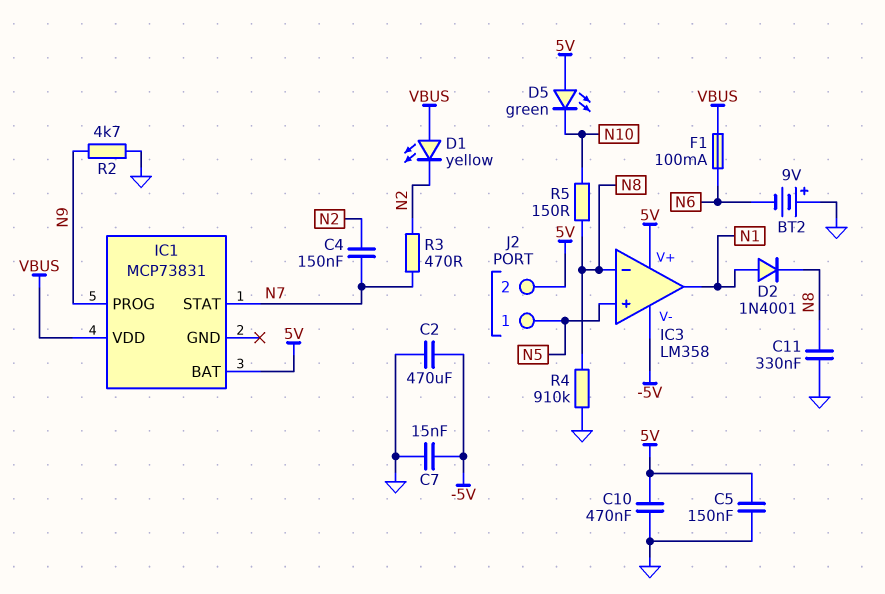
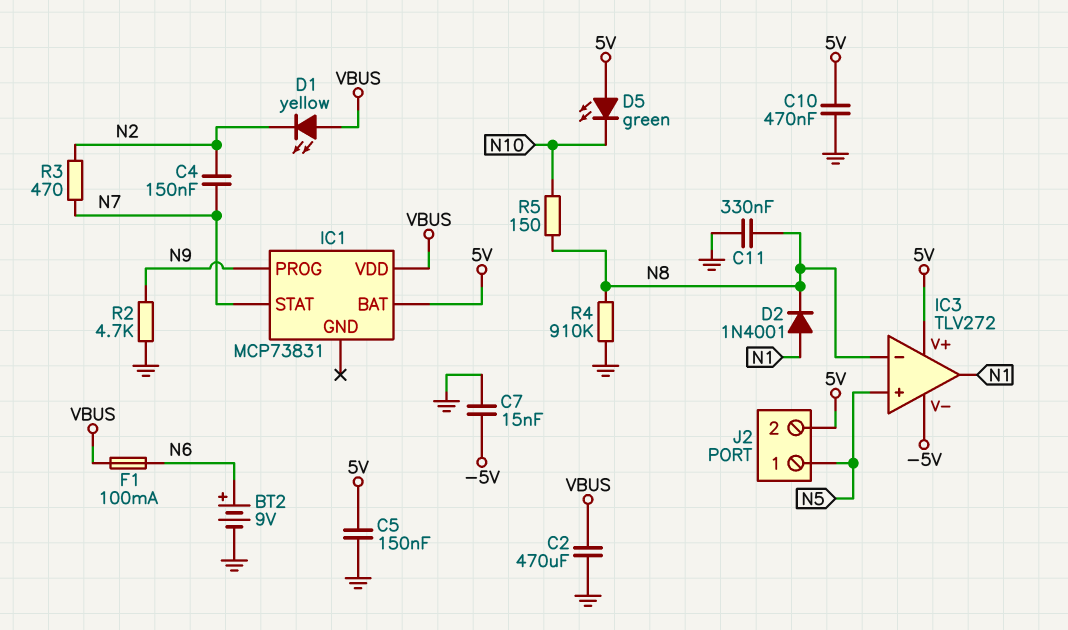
BT2: 9V (plus GND, minus N6) -> 9V (plus N6, minus GND)
C2: 470uF (-5V, GND) -> 470uF (GND, VBUS)
IC3: LM358 -> TLV272

